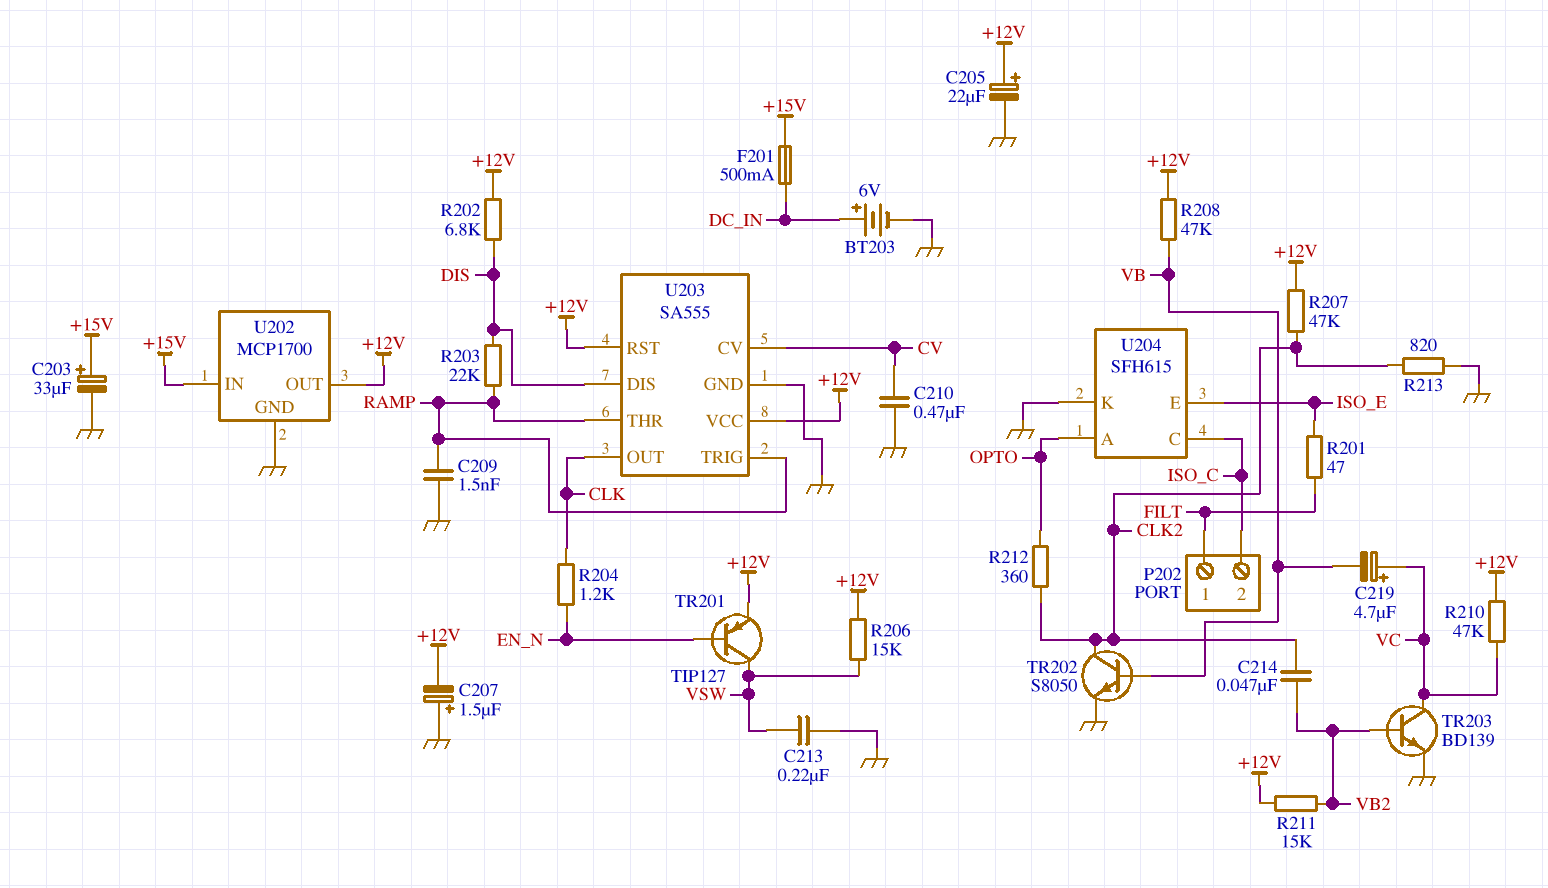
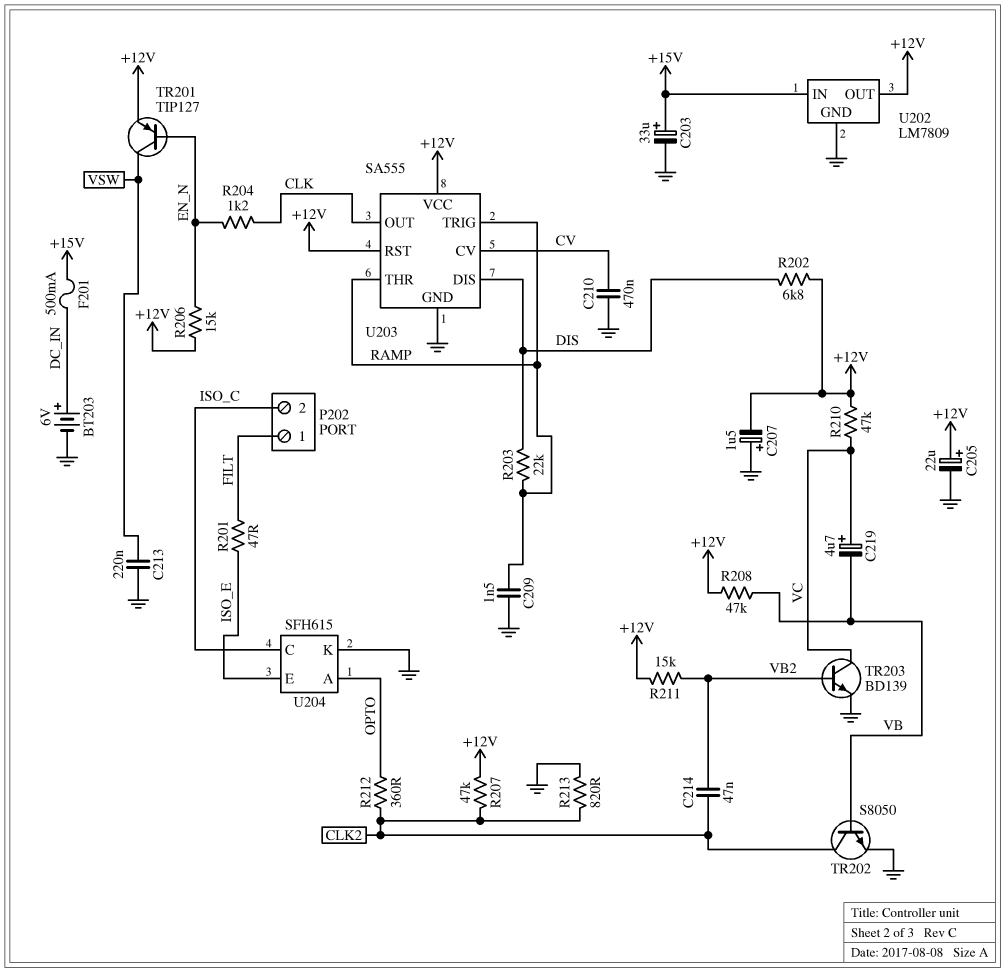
R206: 15k (+12V, VSW) -> 15k (+12V, EN_N)
U202: MCP1700 -> LM7809

